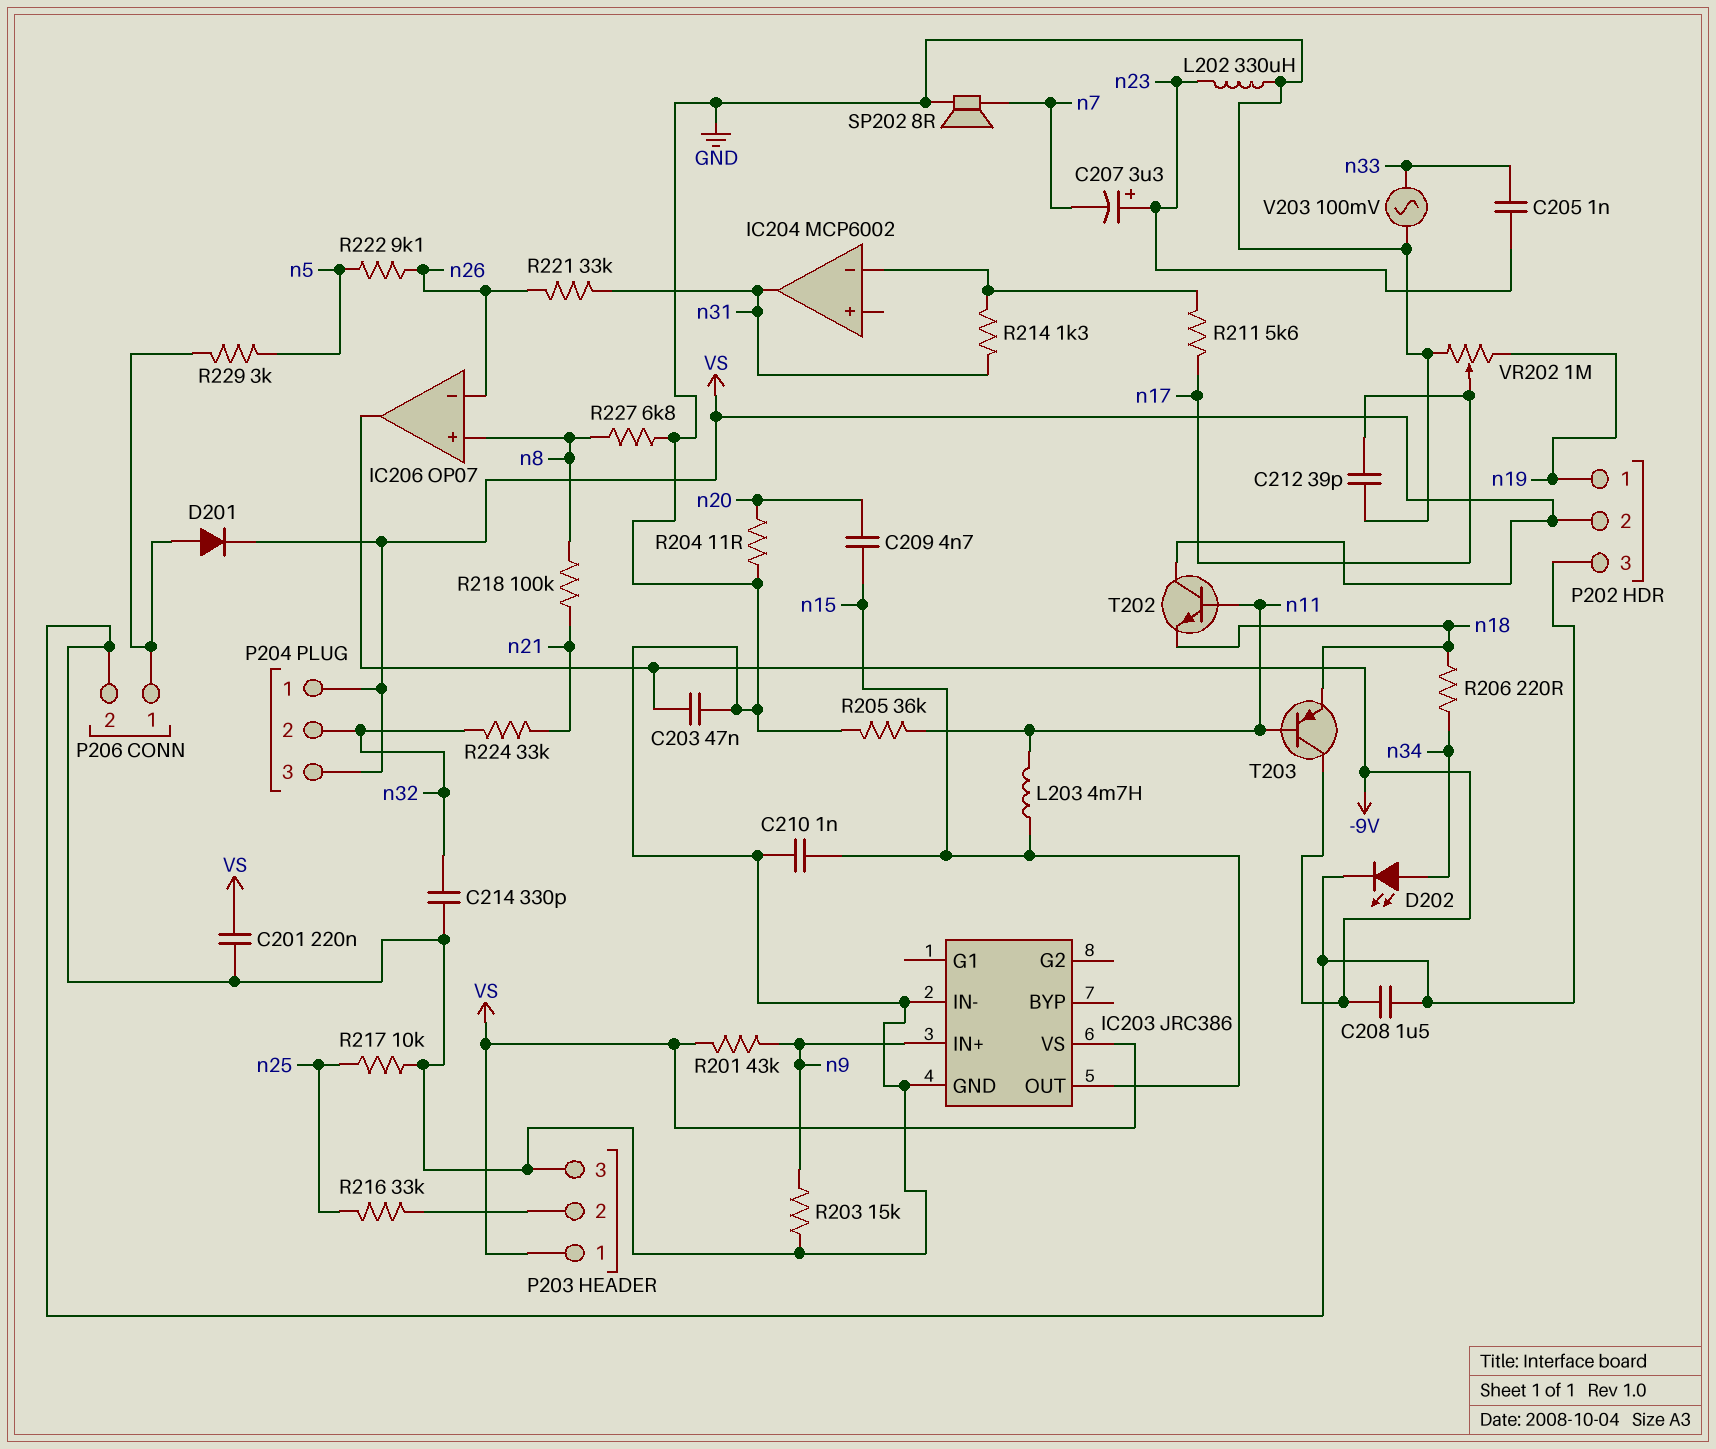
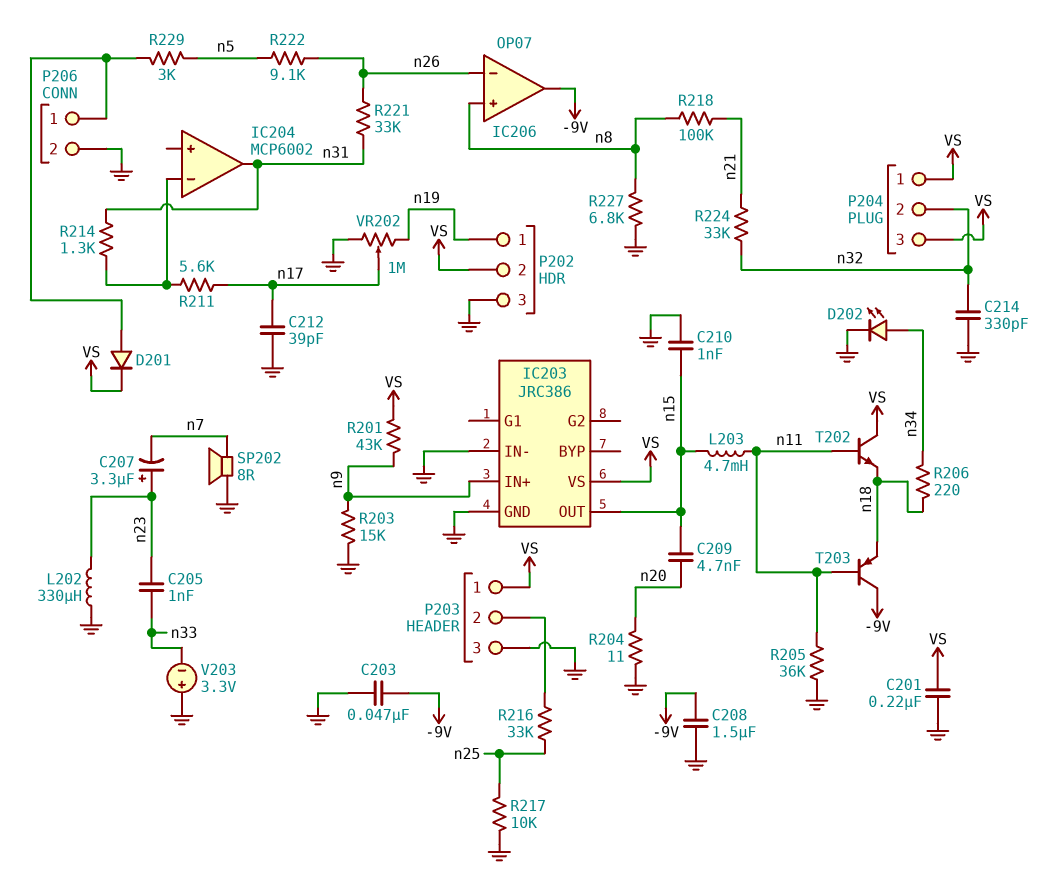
V203: AC 100mV (GND, n33) -> 3.3V (plus GND, minus n33)

